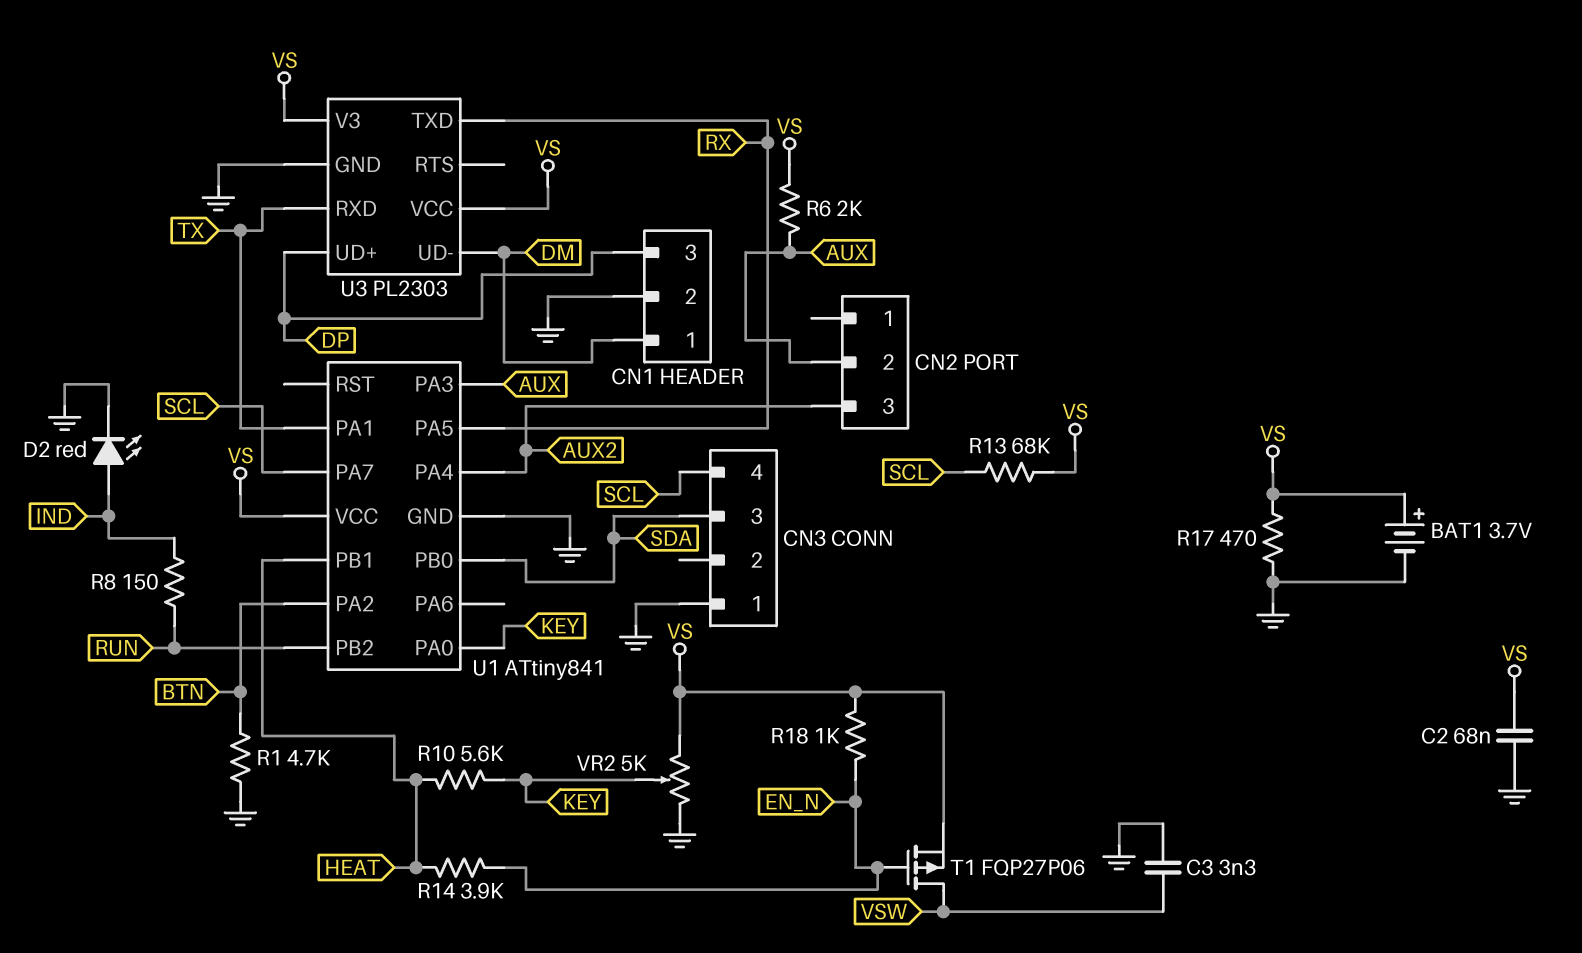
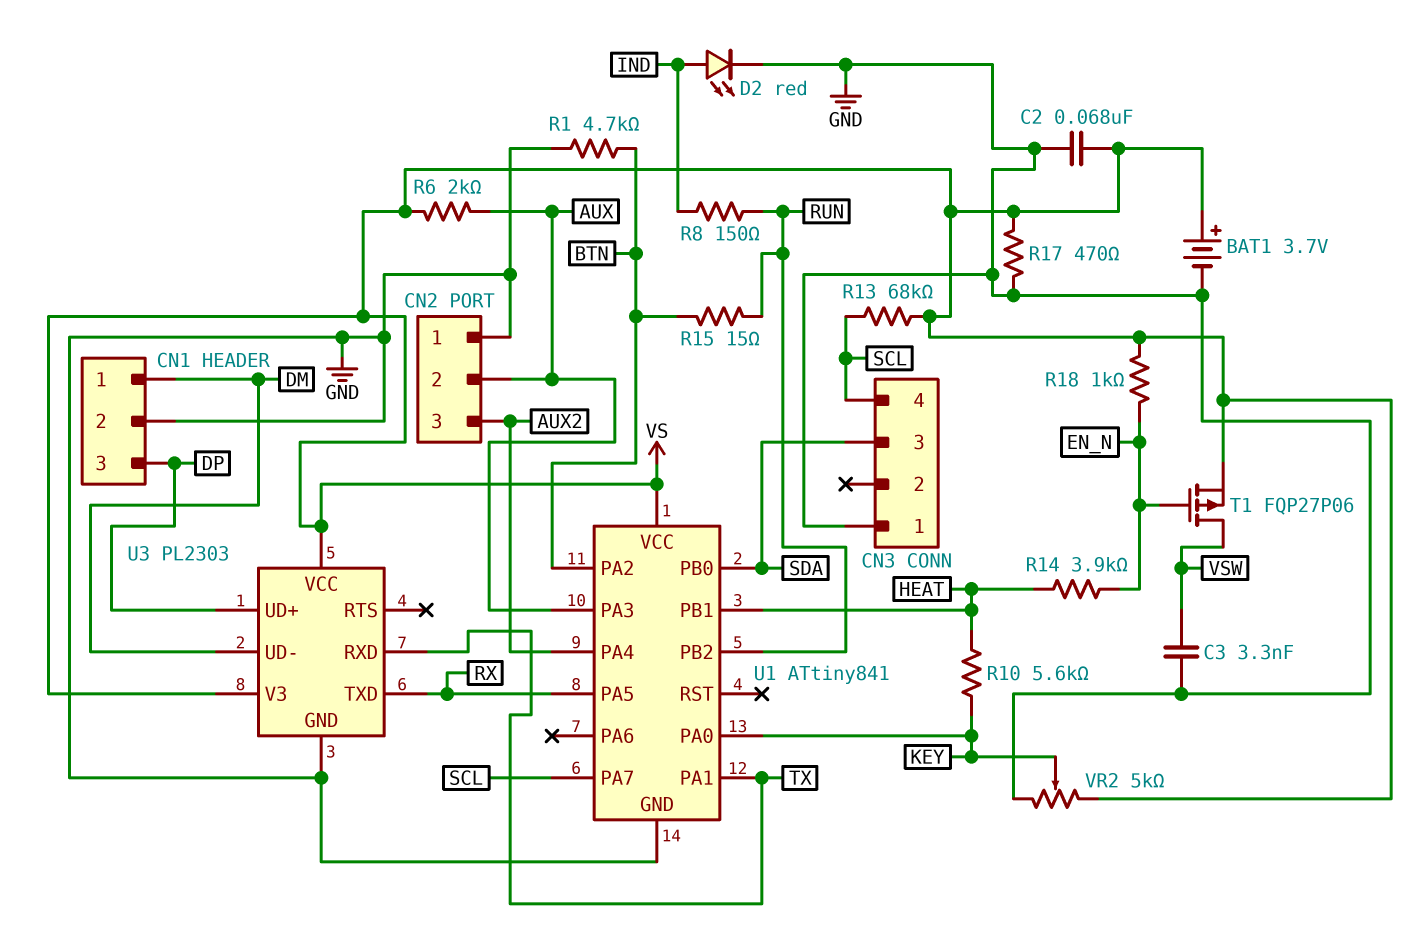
CN2 pin 1: none -> GND
R15: none -> 15 (BTN, RUN)

